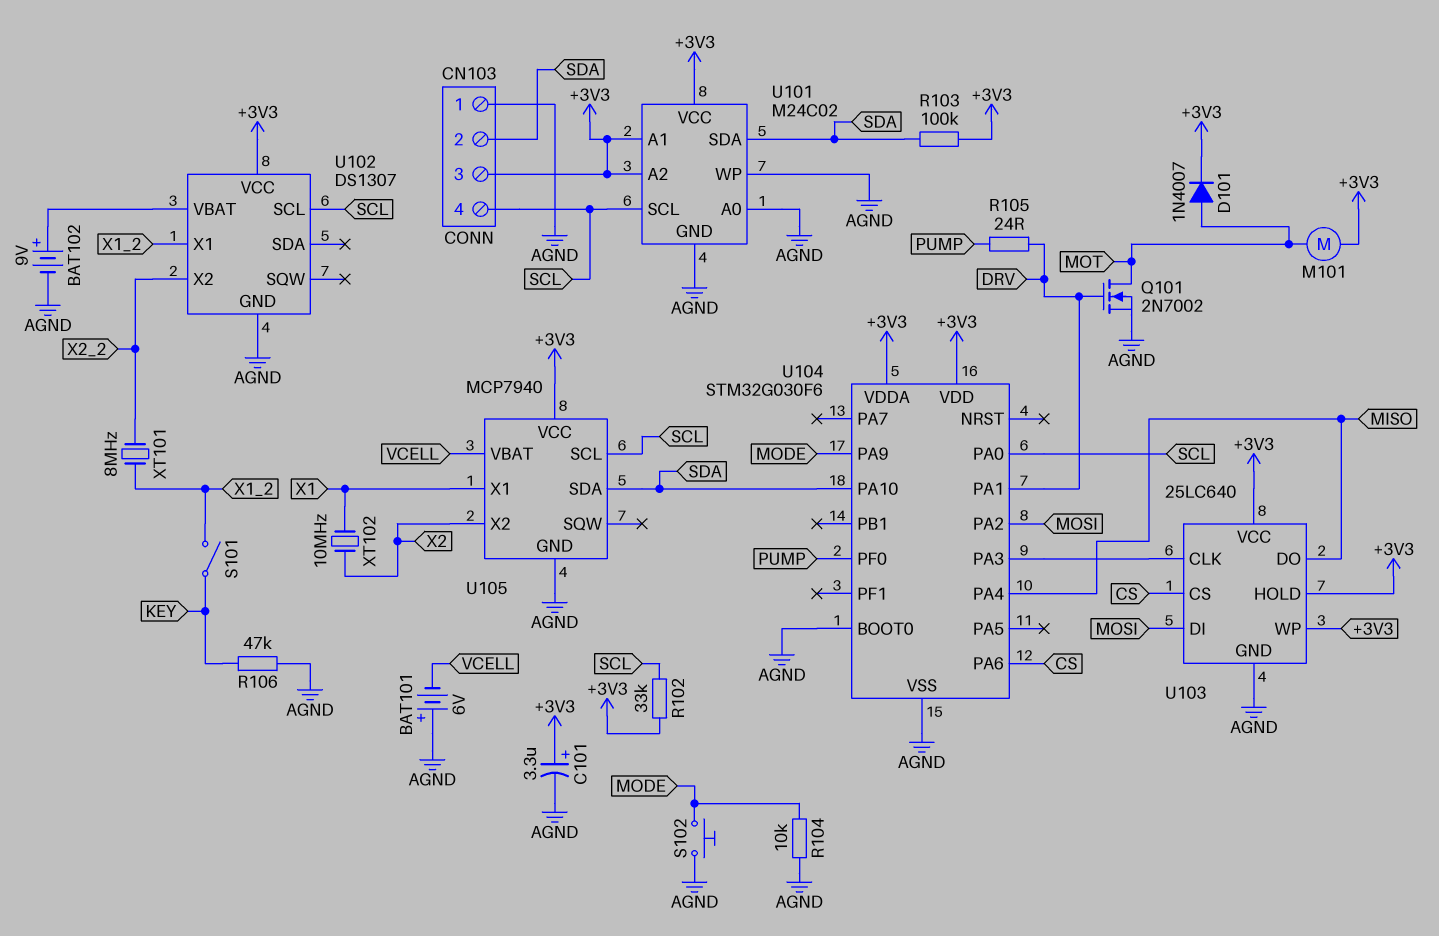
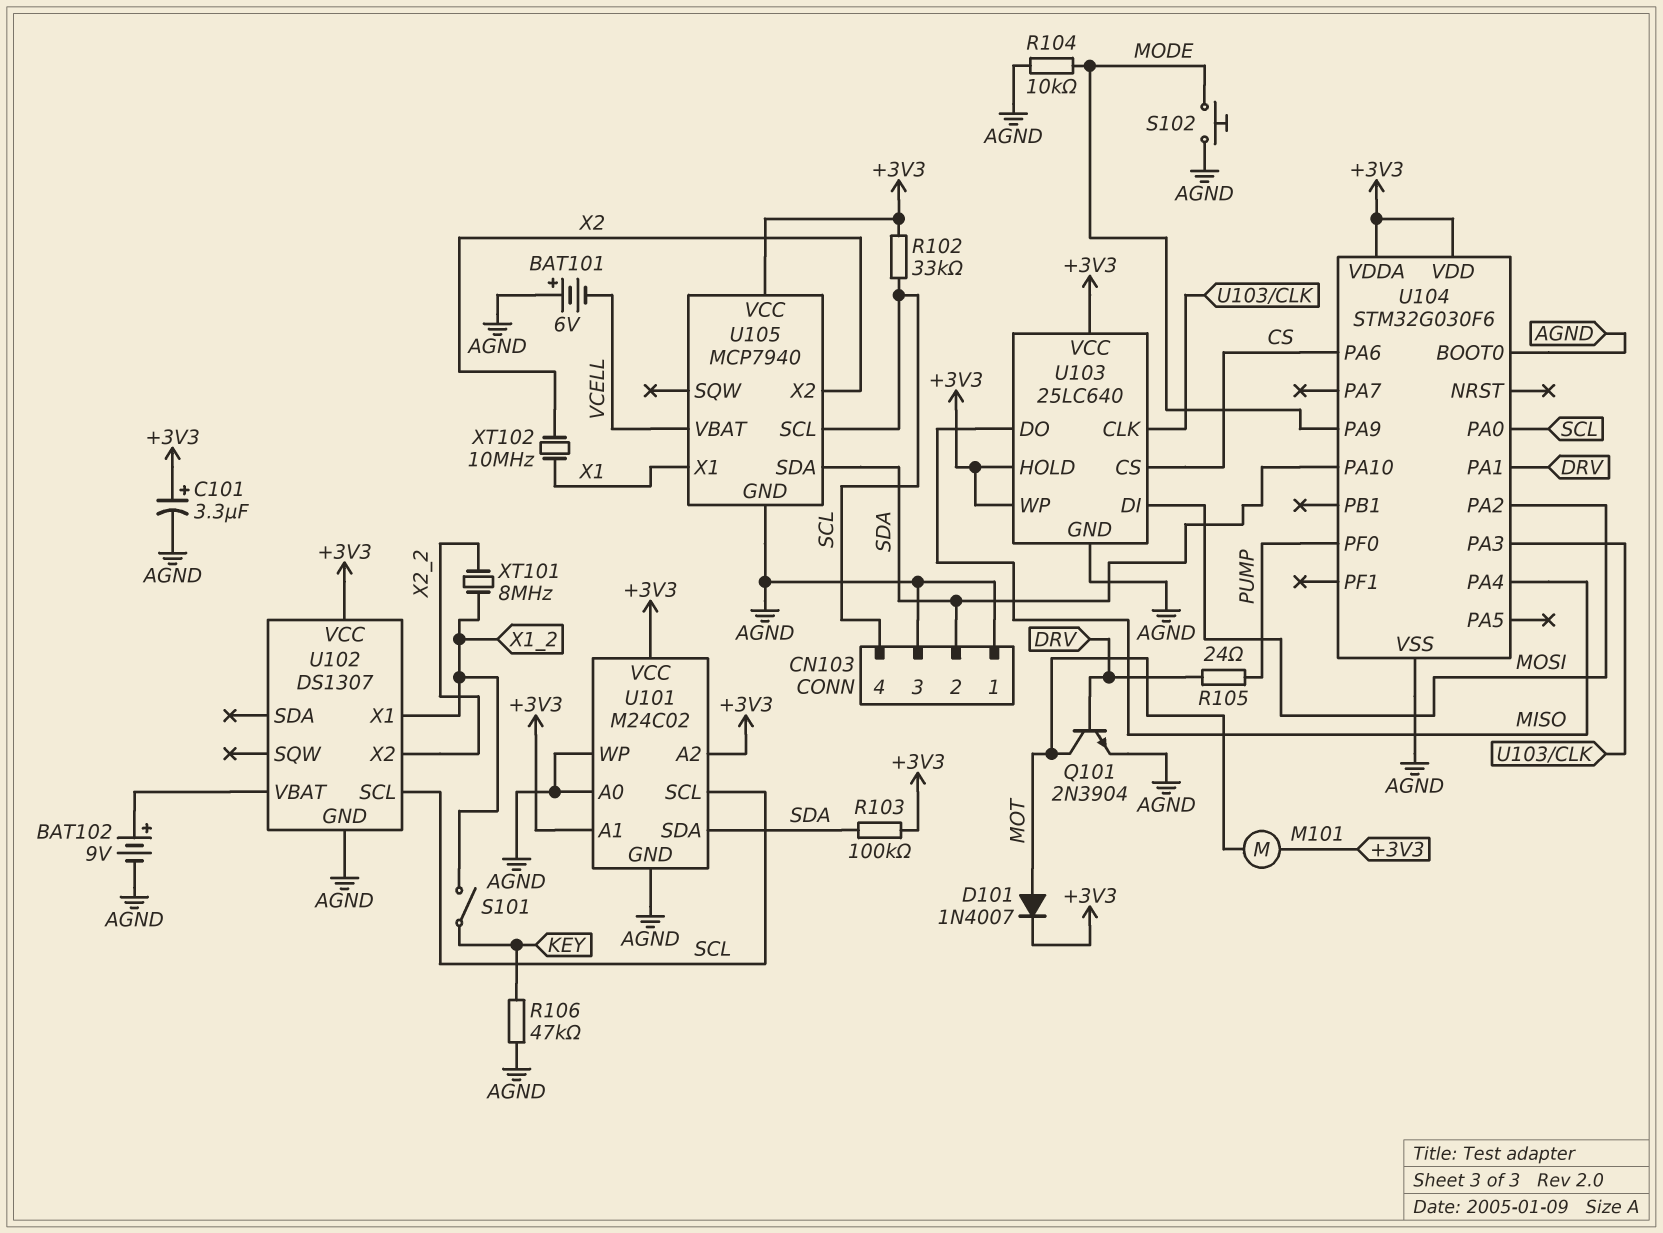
CN103 pin 3: +3V3 -> AGND
Q101: NMOS 2N7002 (G DRV, D MOT, S AGND) -> NPN 2N3904 (B DRV, C MOT, E AGND)

